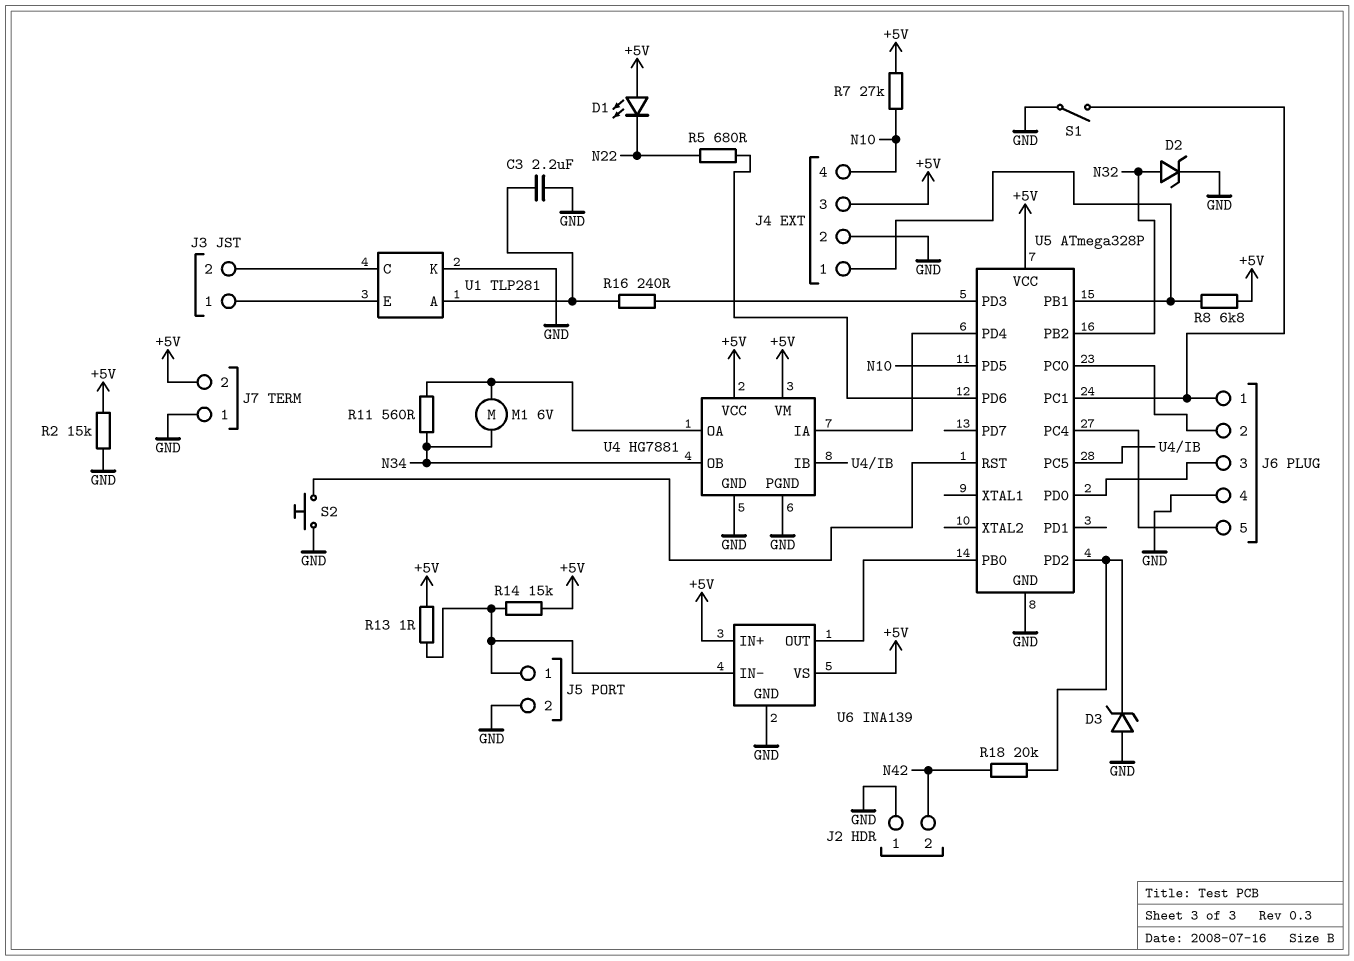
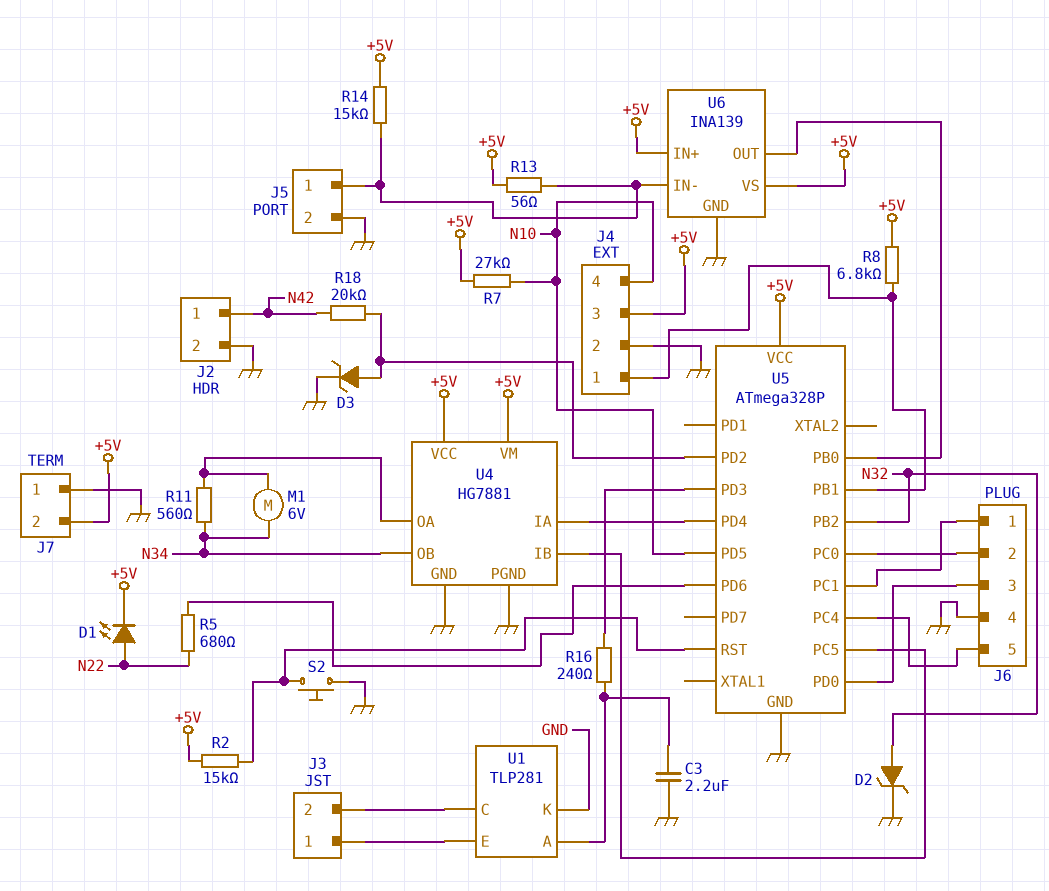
D1: LED (A +5V, K N22) -> LED (A N22, K +5V)
D3: zener (A GND, K U5/PD2) -> zener (A U5/PD2, K GND)
J2 pin 1: GND -> N42
J2 pin 2: N42 -> GND
R2: 15k (+5V, GND) -> 15k (+5V, U5/RST)
R13: 1 (+5V, J5/1) -> 56 (+5V, J5/1)
S1: switch (GND, J6/1) -> none

